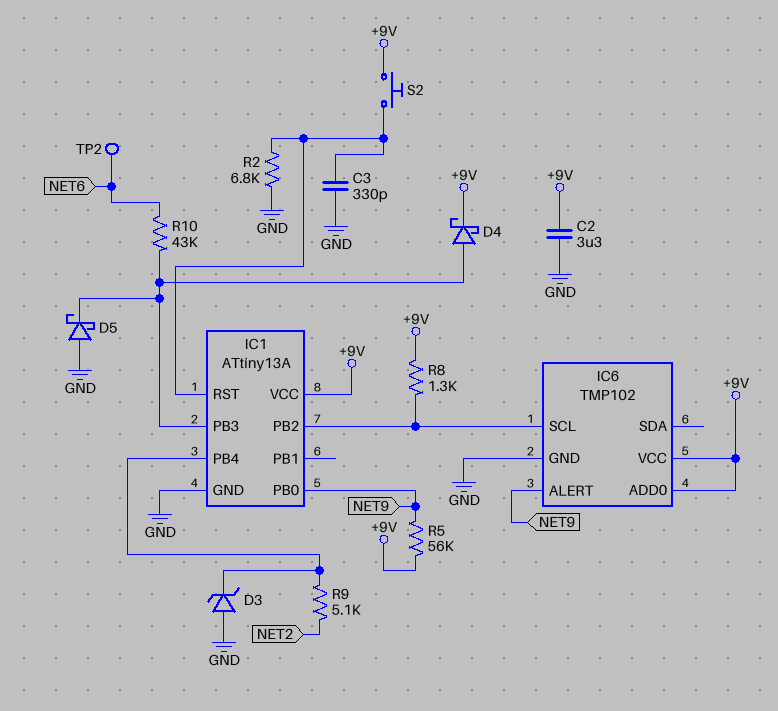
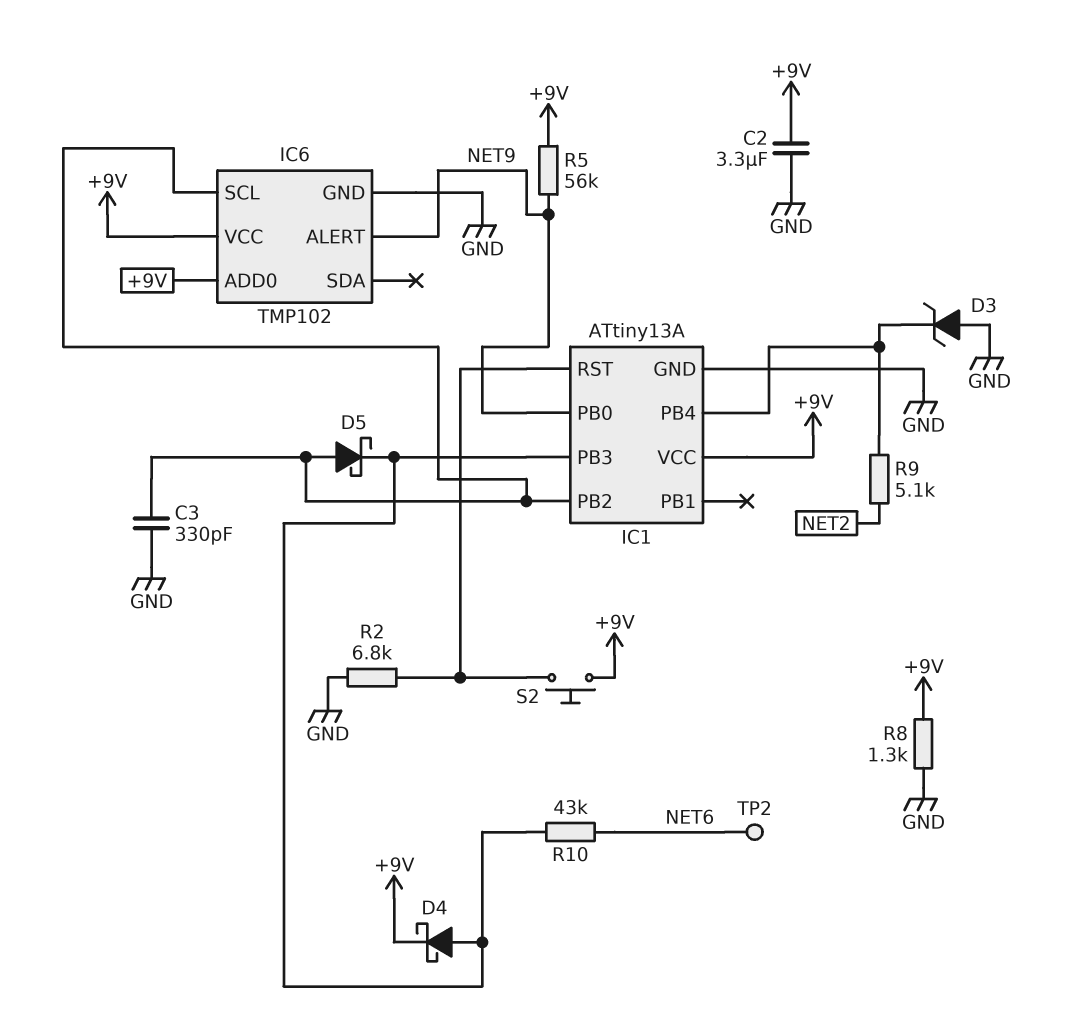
C3: 330pF (GND, IC1/RST) -> 330pF (GND, IC1/PB2)
D5: schottky (A GND, K IC1/PB3) -> schottky (A IC1/PB2, K IC1/PB3)
R8: 1.3k (+9V, IC1/PB2) -> 1.3k (+9V, GND)

